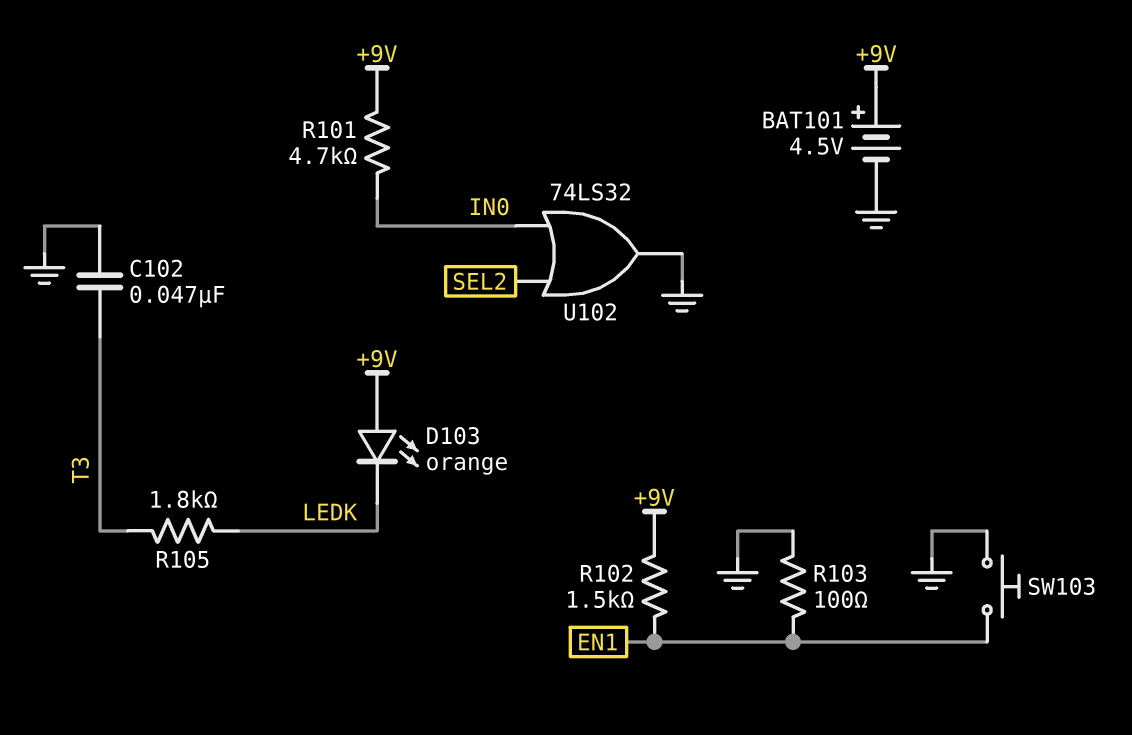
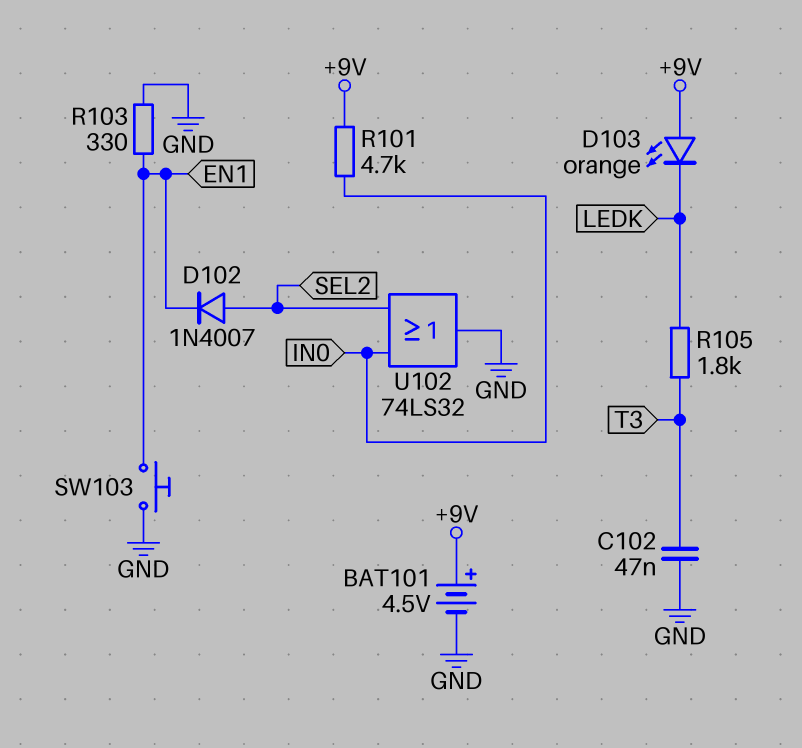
D102: none -> diode 1N4007 (A SEL2, K EN1)
R102: 1.5k (+9V, EN1) -> none
R103: 100 (EN1, GND) -> 330 (EN1, GND)

